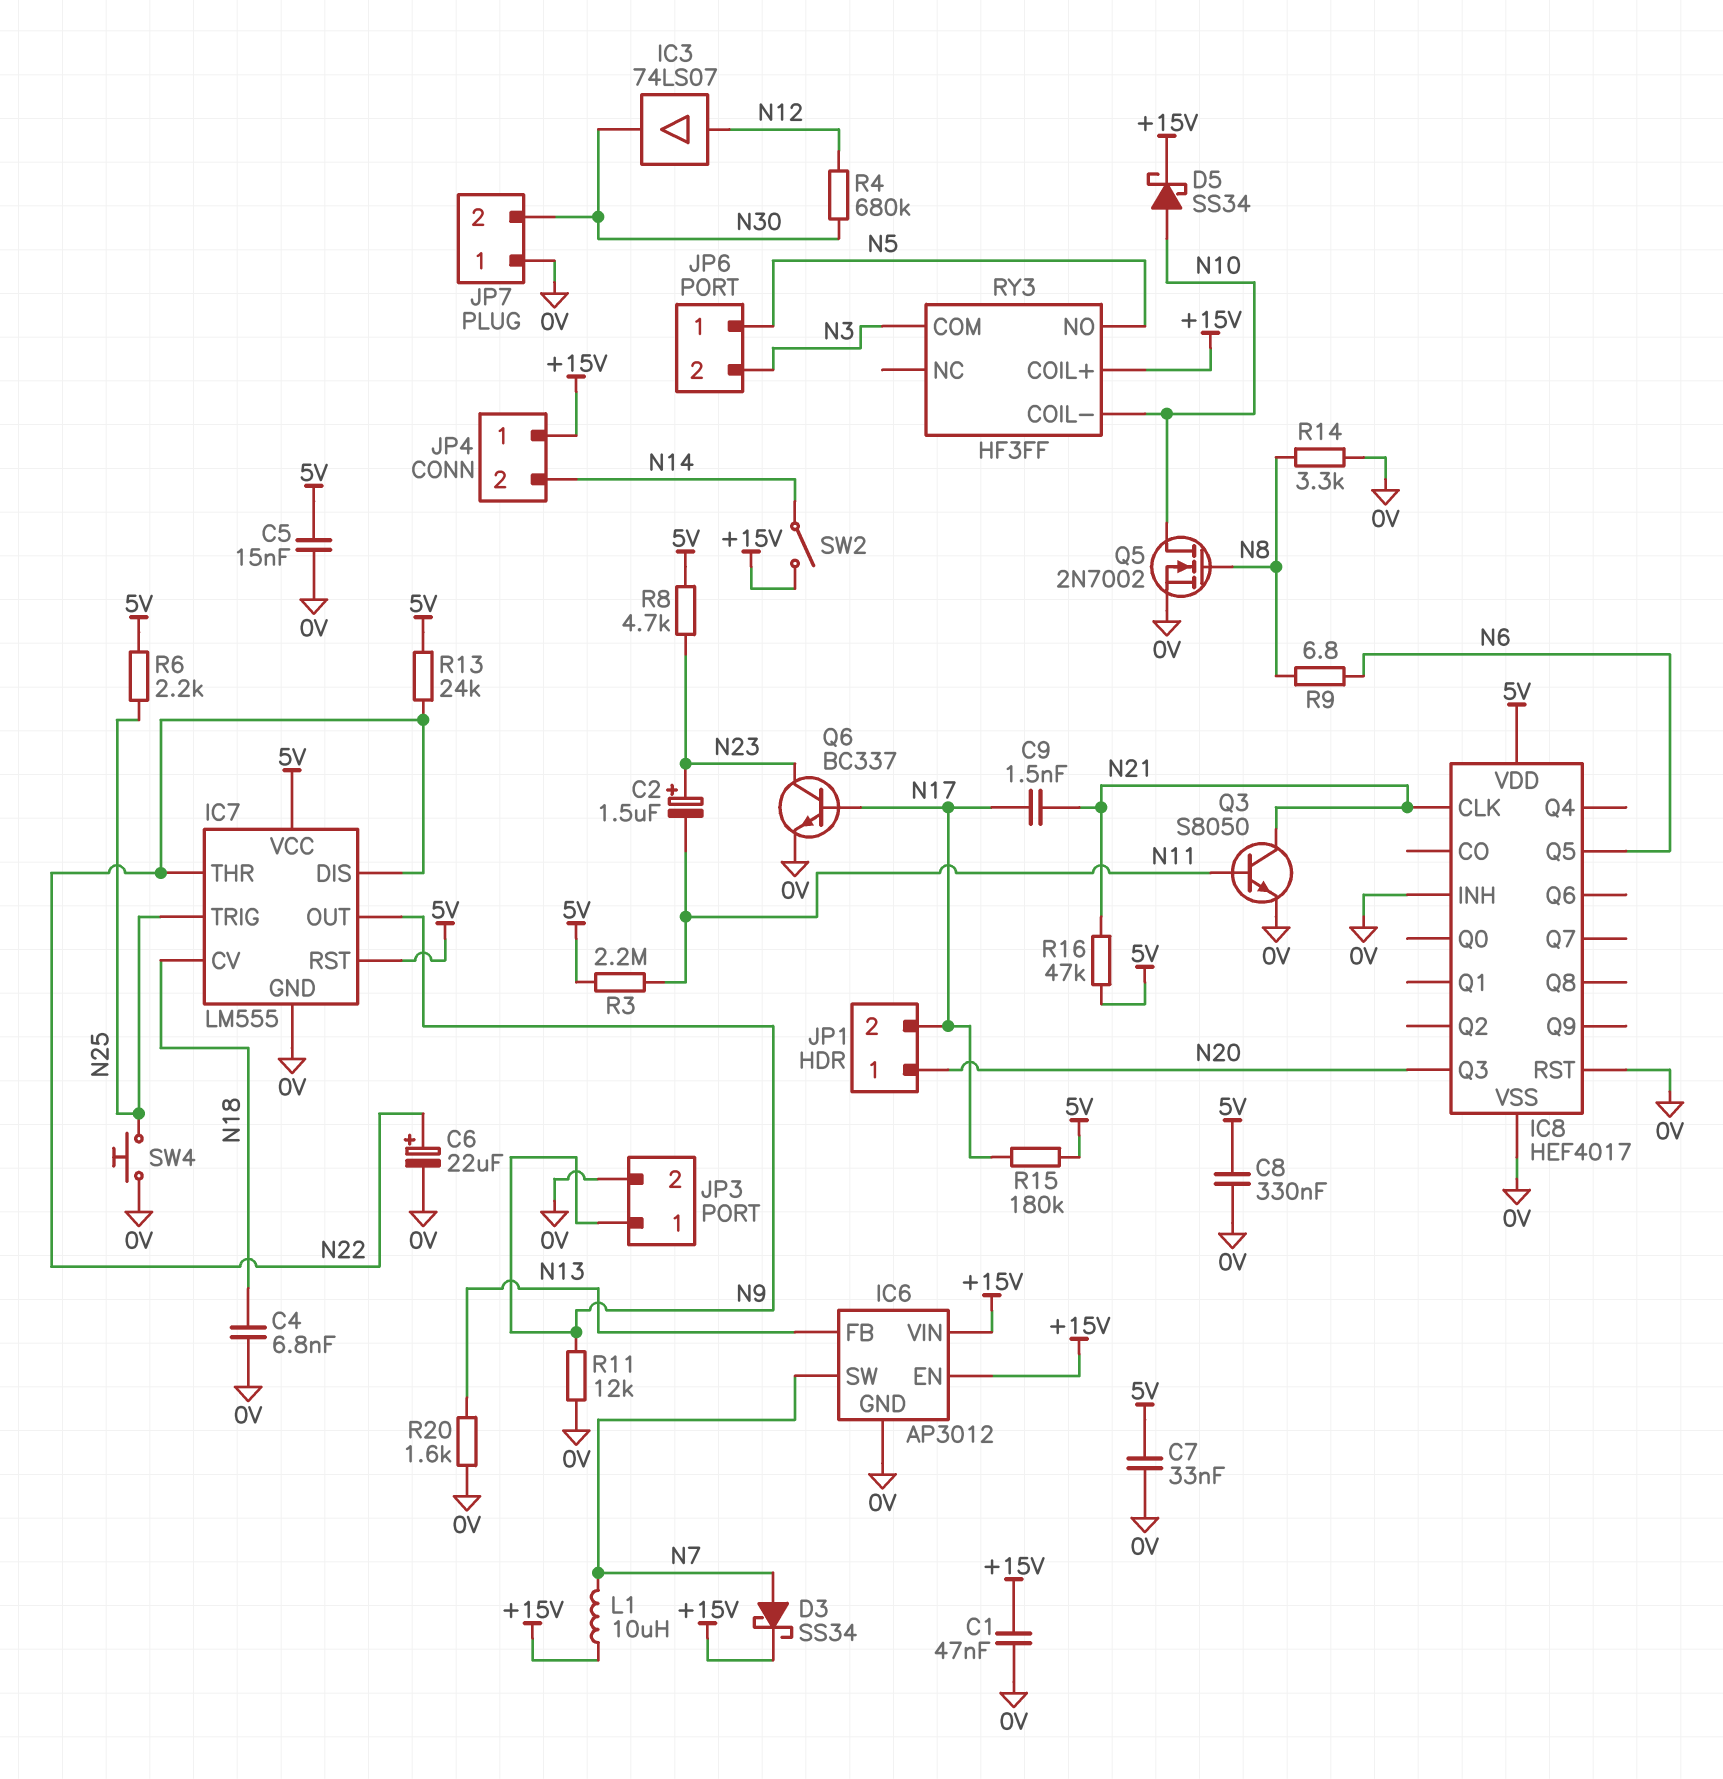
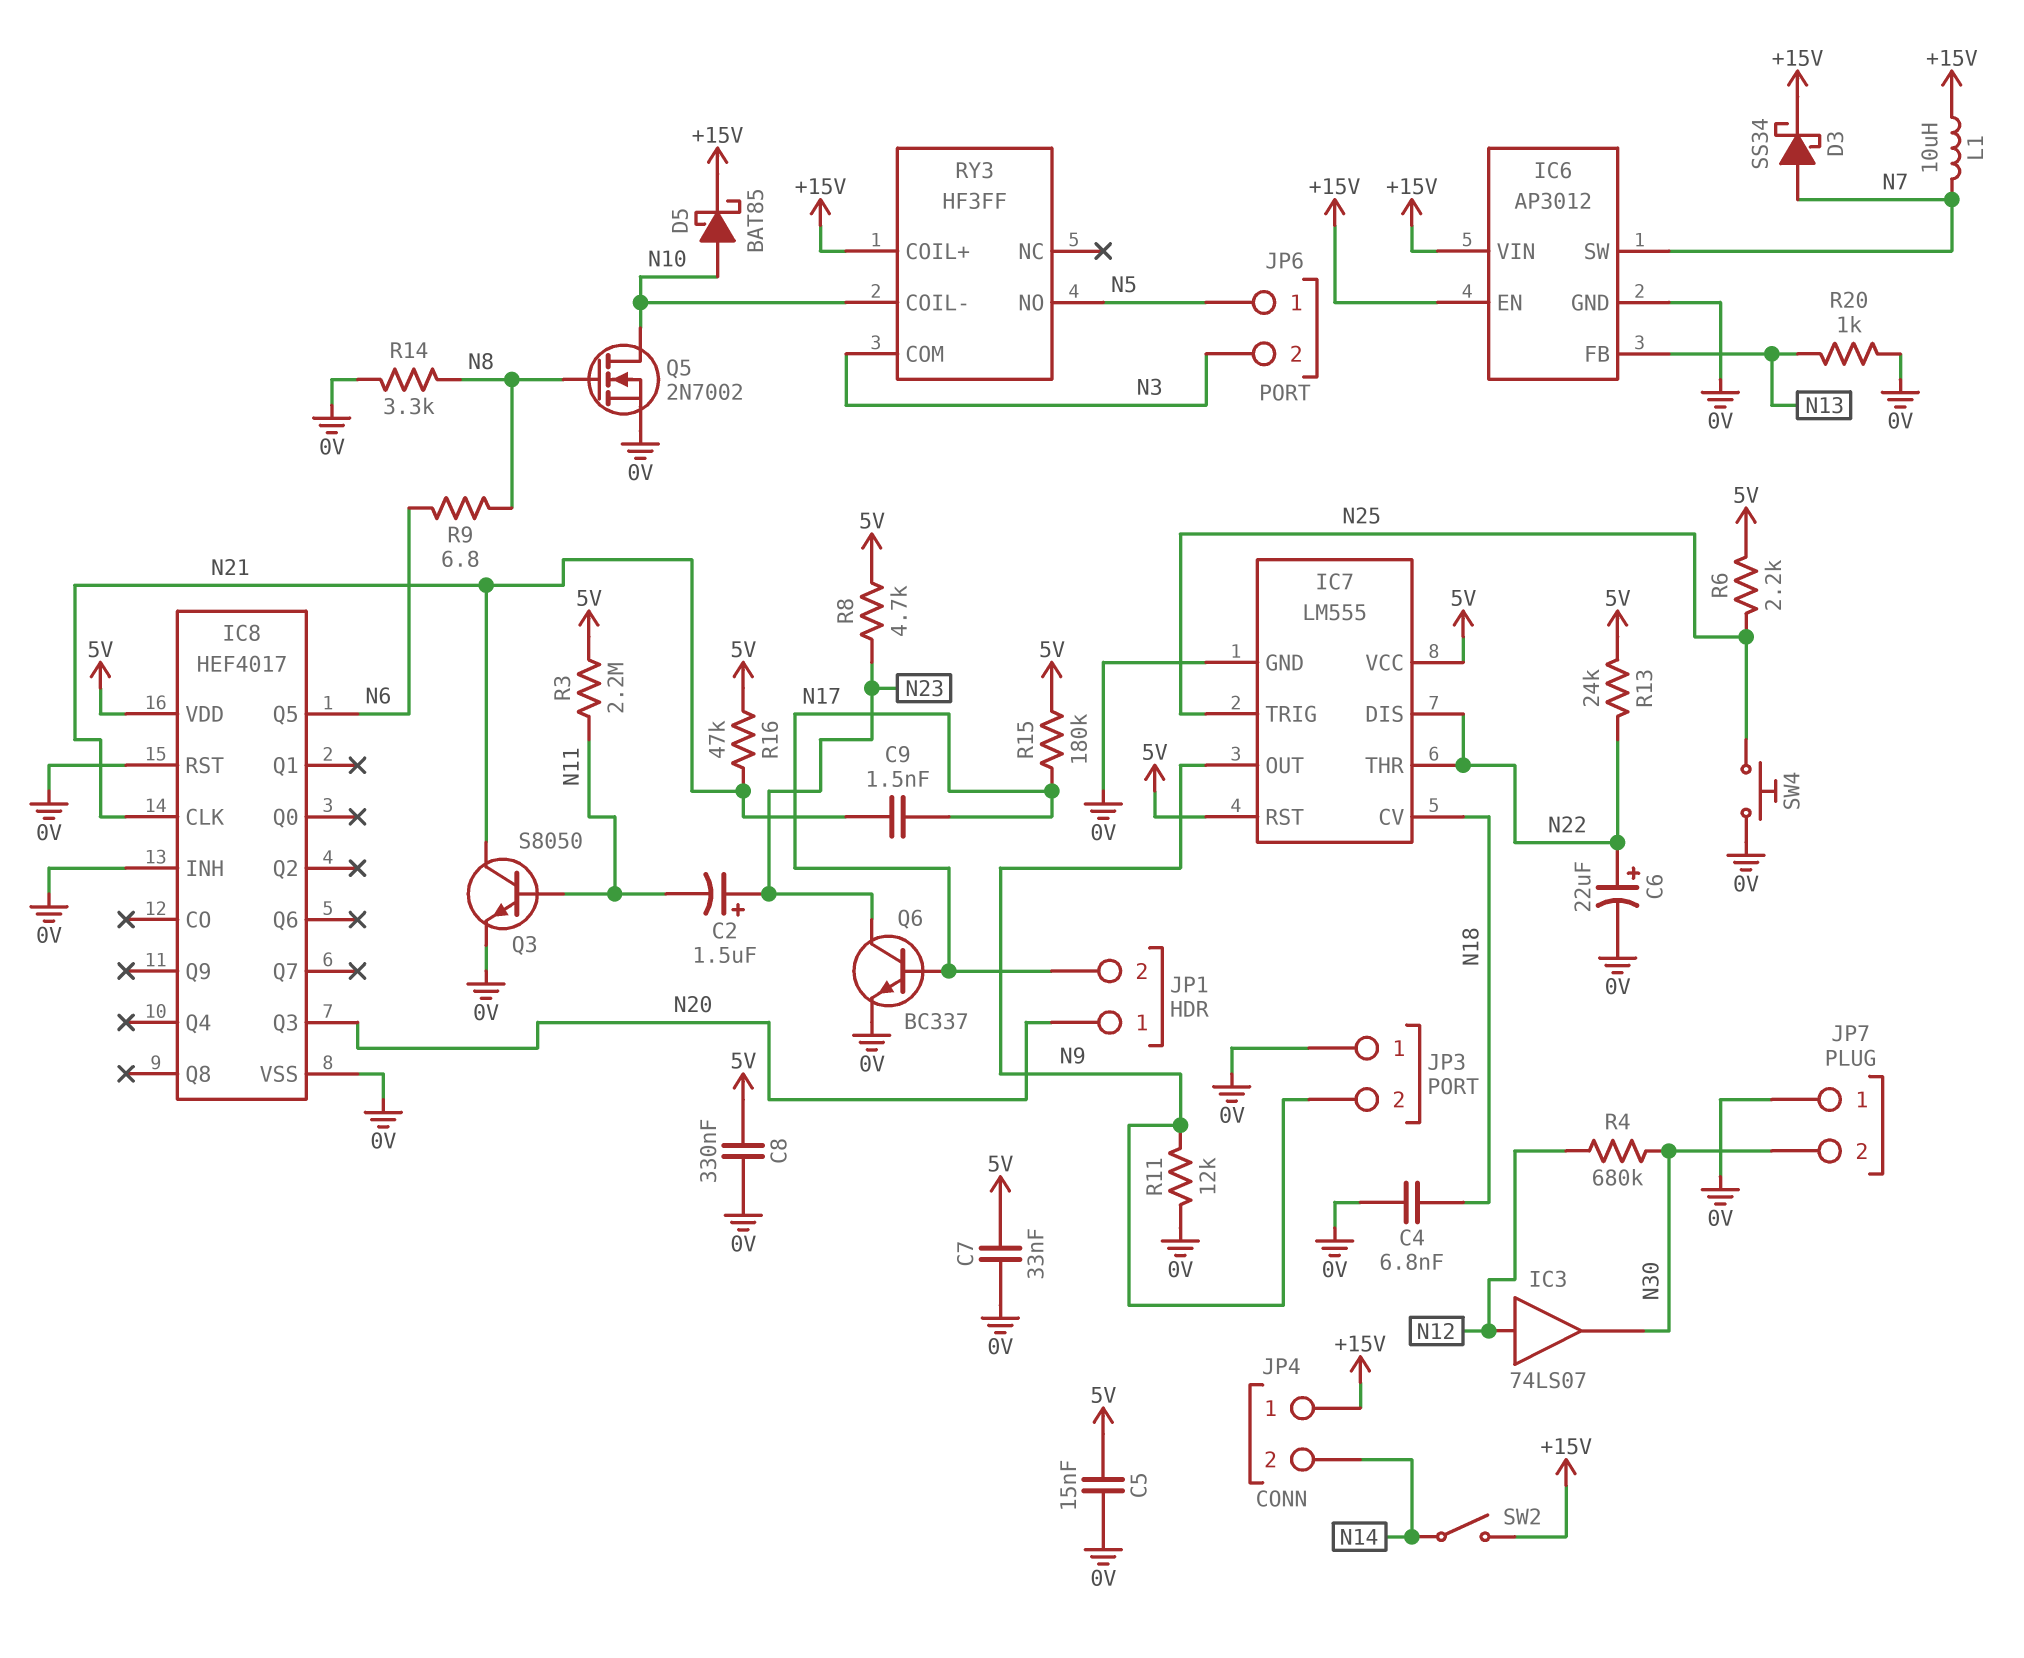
C1: 47nF (+15V, 0V) -> none
D5: schottky SS34 (A N10, K +15V) -> schottky BAT85 (A N10, K +15V)
JP3 pin 1: N9 -> 0V
JP3 pin 2: 0V -> N9
R20: 1.6k (0V, N13) -> 1k (0V, N13)

